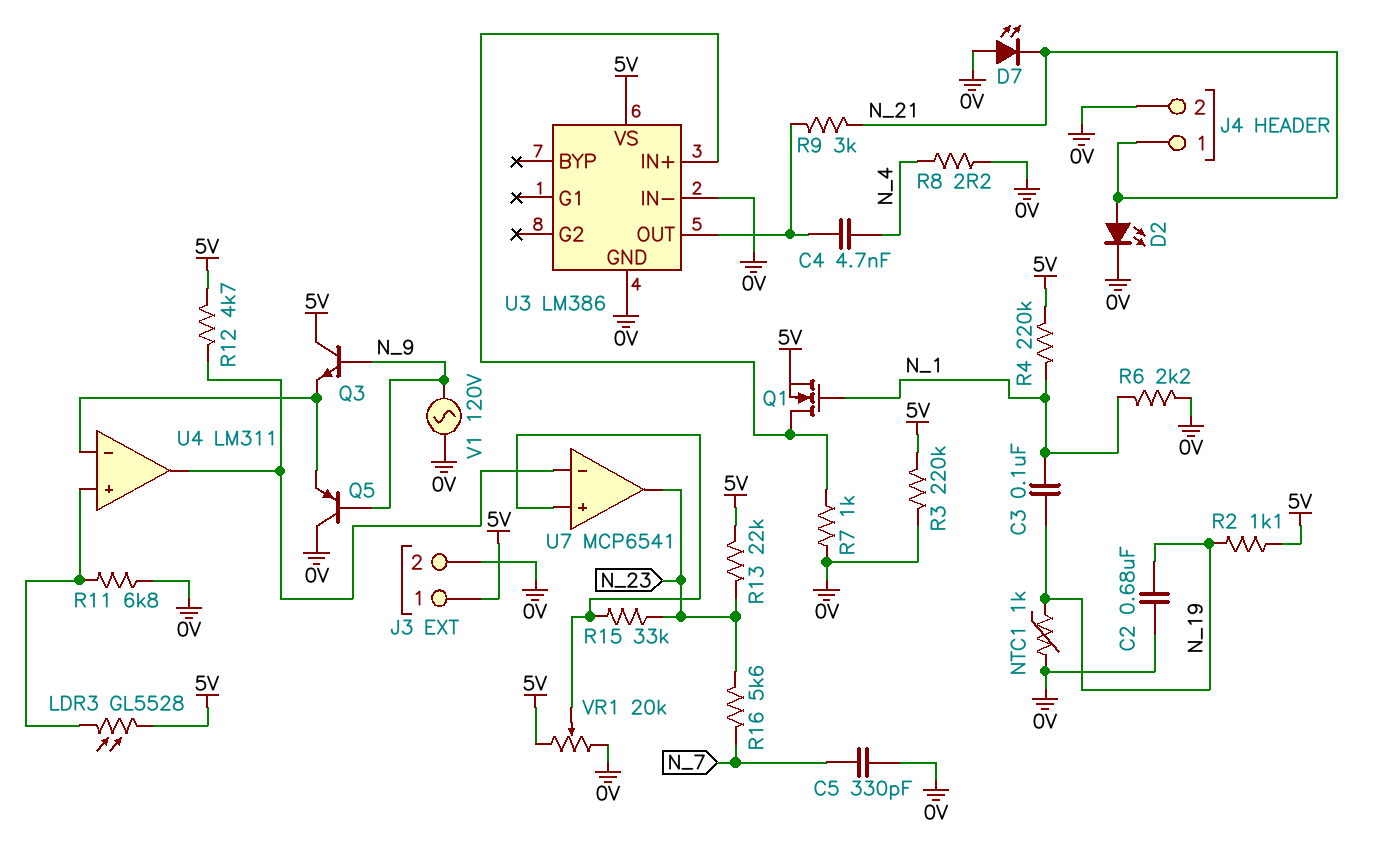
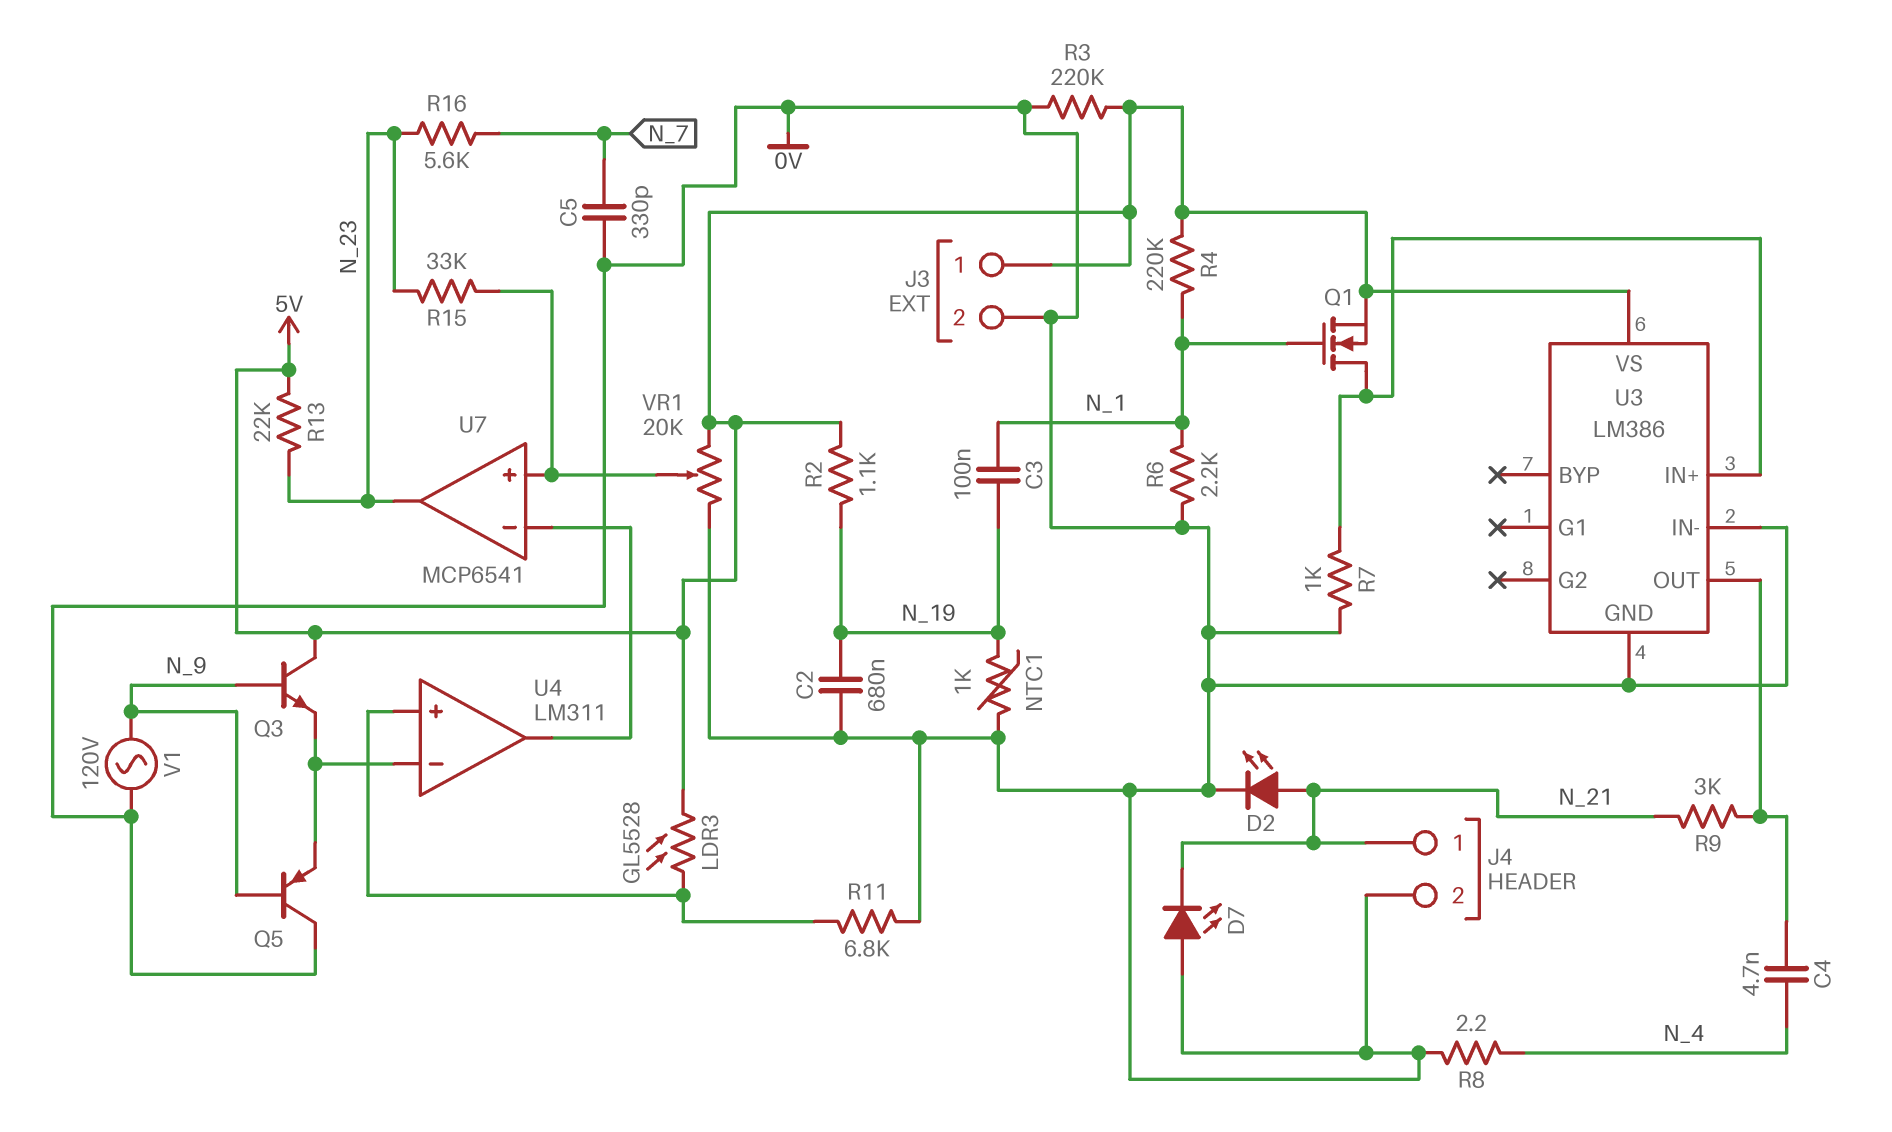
R12: 4.7k (5V, U4/out) -> none

